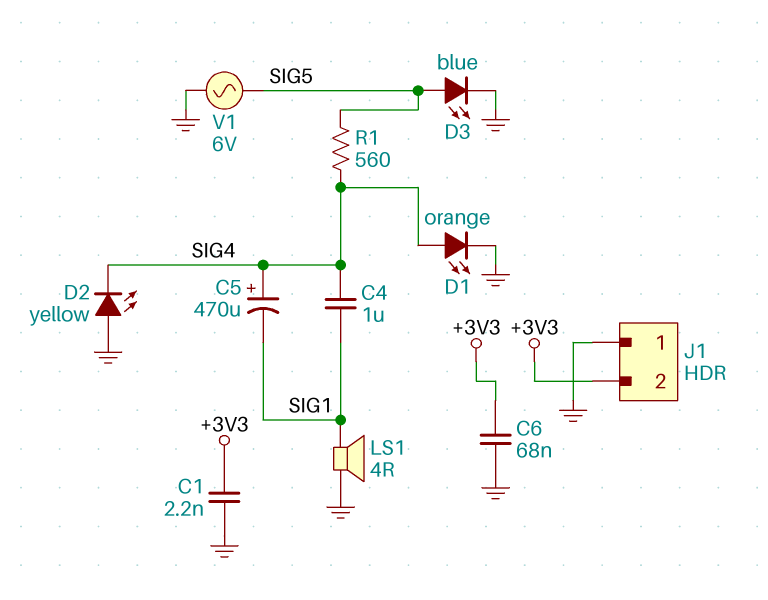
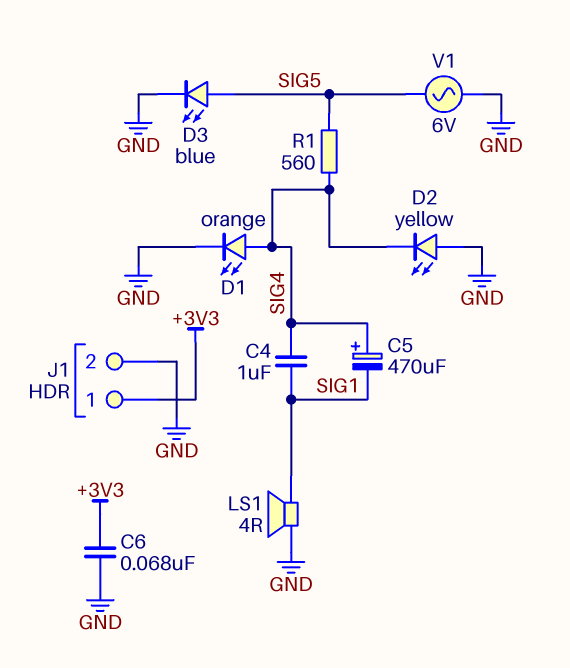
C1: 2.2nF (+3V3, GND) -> none
J1 pin 1: GND -> +3V3
J1 pin 2: +3V3 -> GND

